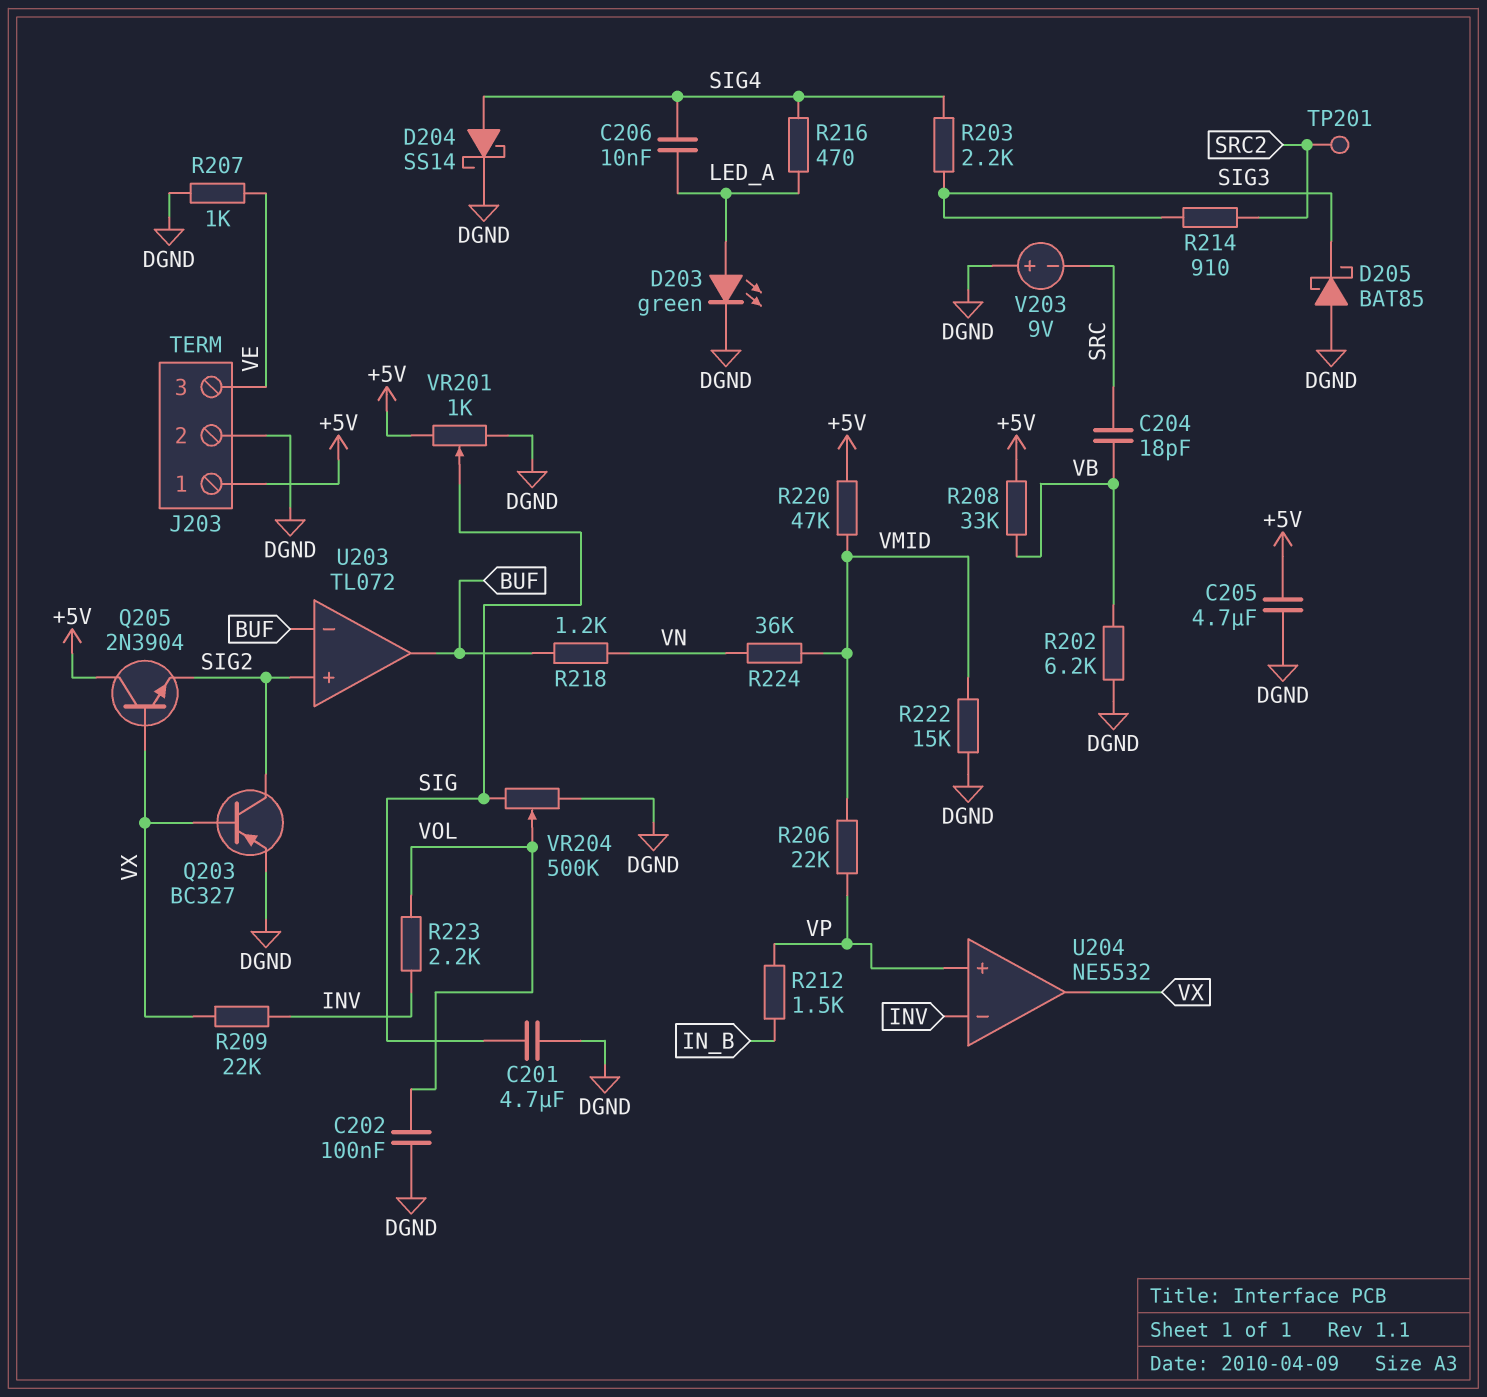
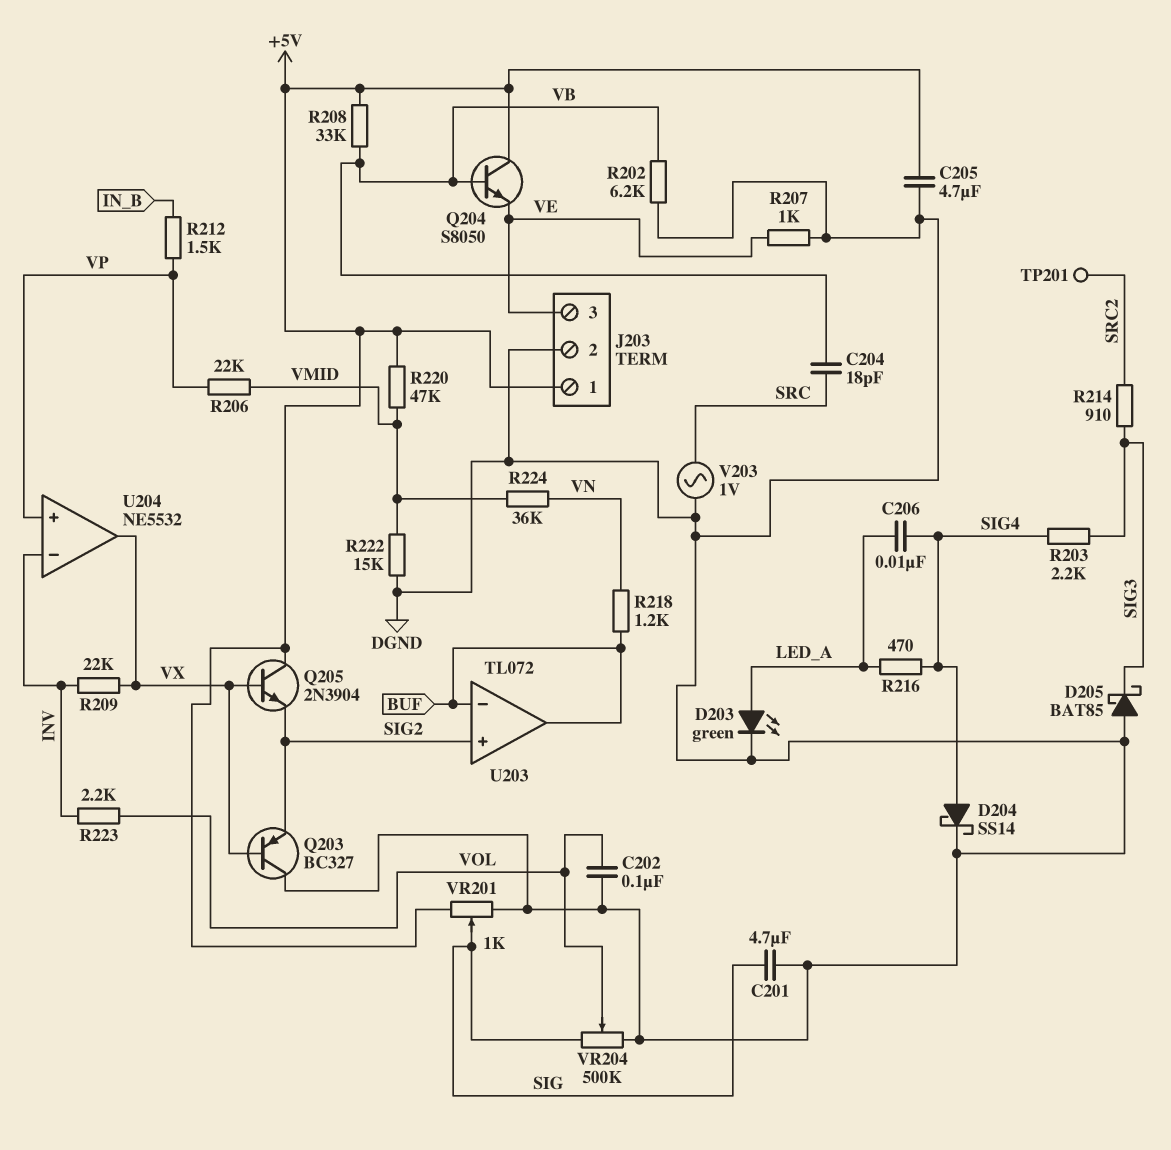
Q203: PNP BC327 (B VX, C SIG2, E DGND) -> PNP BC327 (B VX, C DGND, E SIG2)
Q204: none -> NPN S8050 (B VB, C +5V, E VE)
V203: 9V (plus DGND, minus SRC) -> AC 1V (DGND, SRC)

